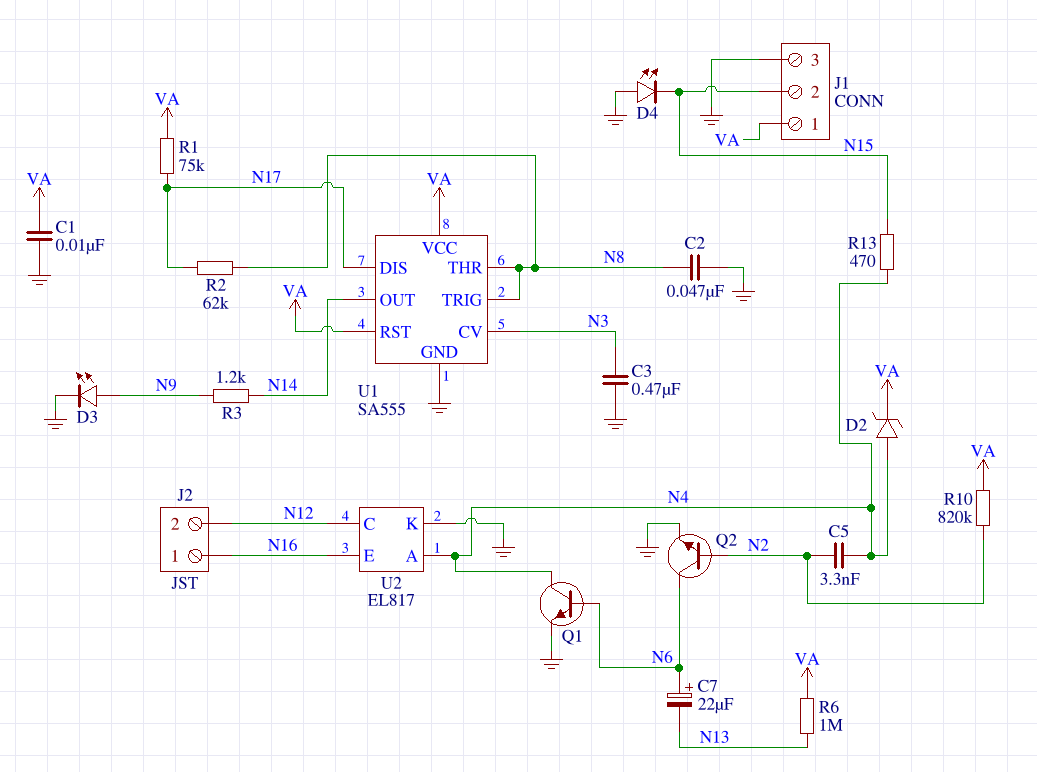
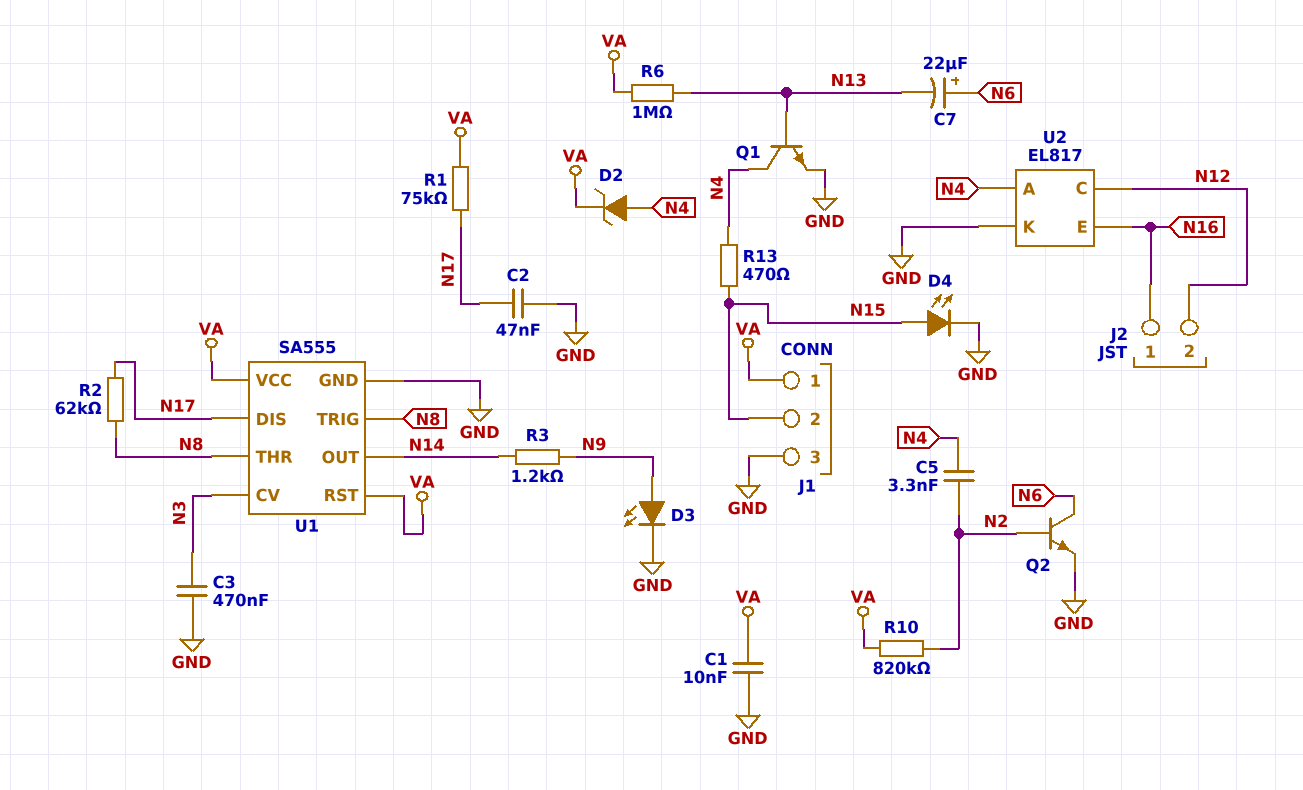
C2: 47nF (GND, N8) -> 47nF (GND, N17)
D4: LED (A GND, K N15) -> LED (A N15, K GND)
Q1: NPN (B N6, C N4, E GND) -> NPN (B N13, C N4, E GND)

